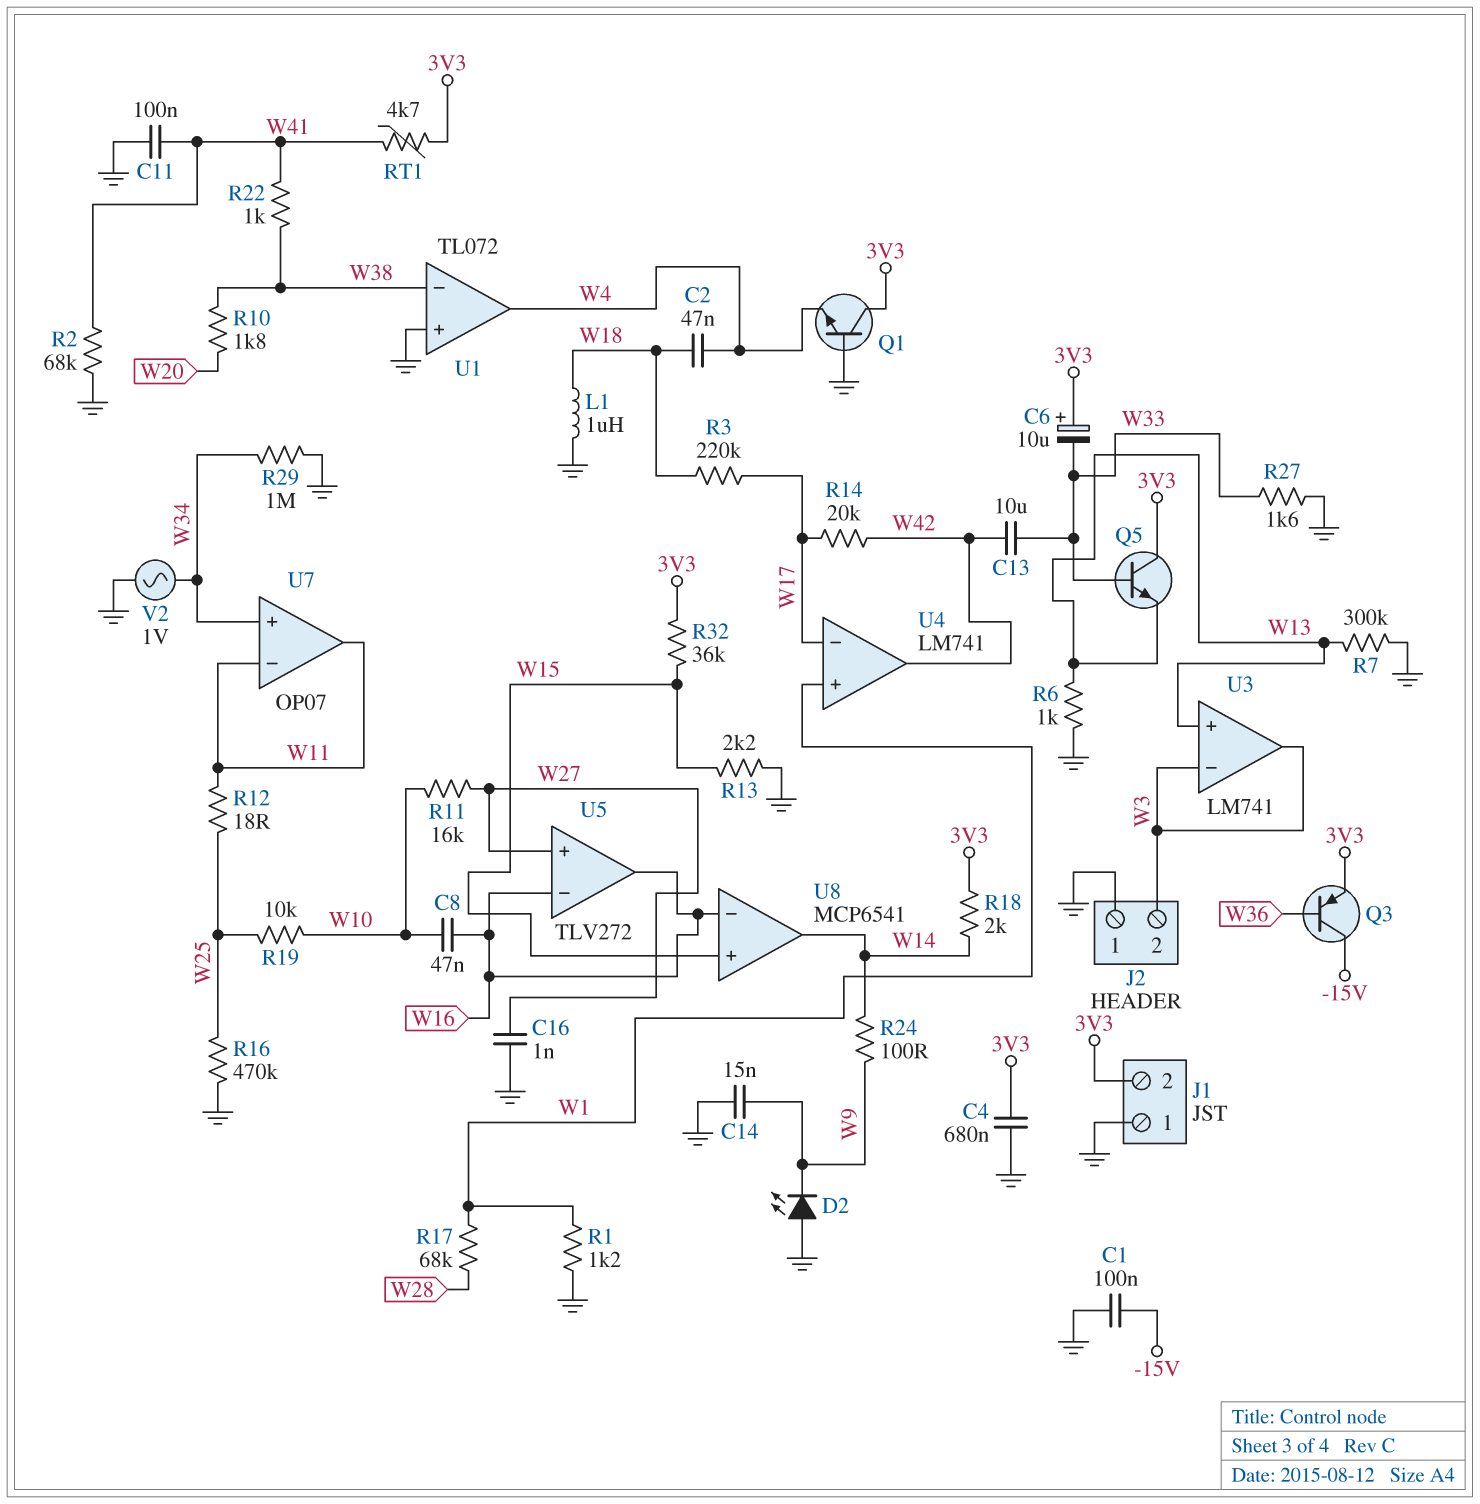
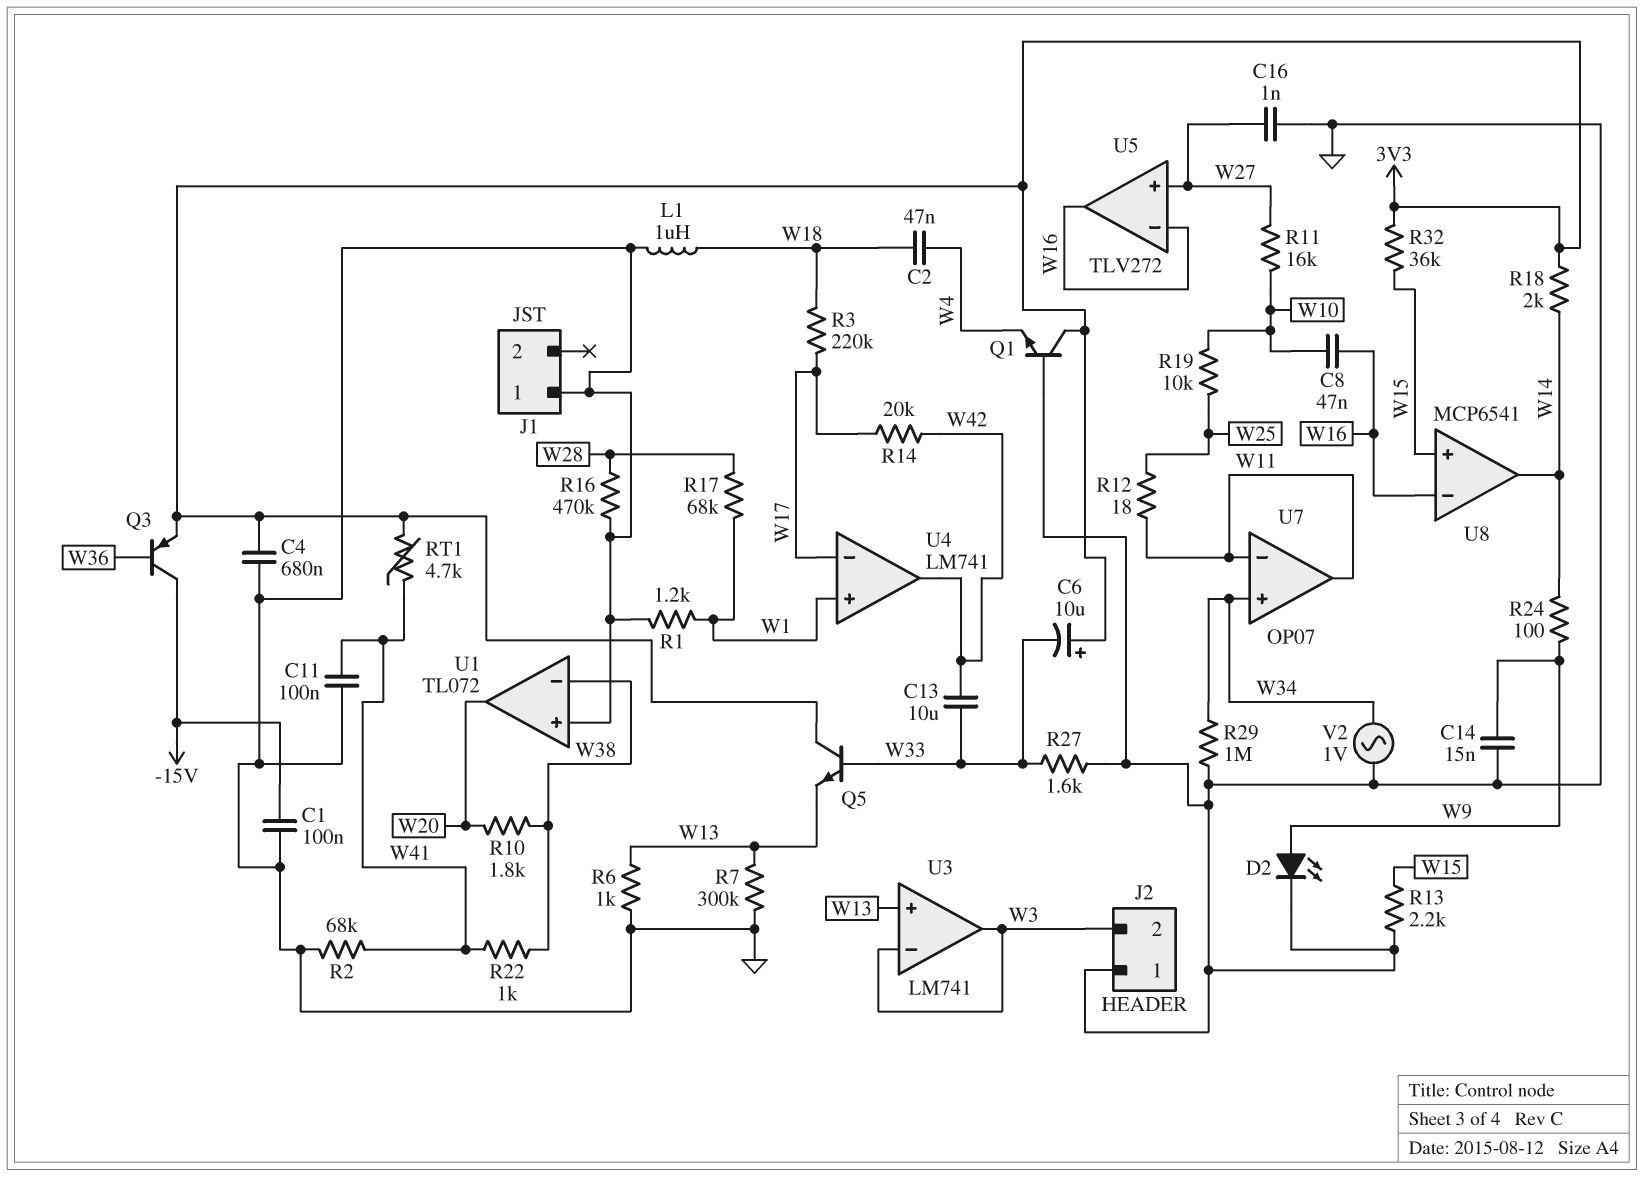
D2: LED (A GND, K W9) -> LED (A W9, K GND)
J1 pin 2: 3V3 -> none
R16: 470k (GND, W25) -> 470k (GND, W28)
U1 pin out: W4 -> W20

